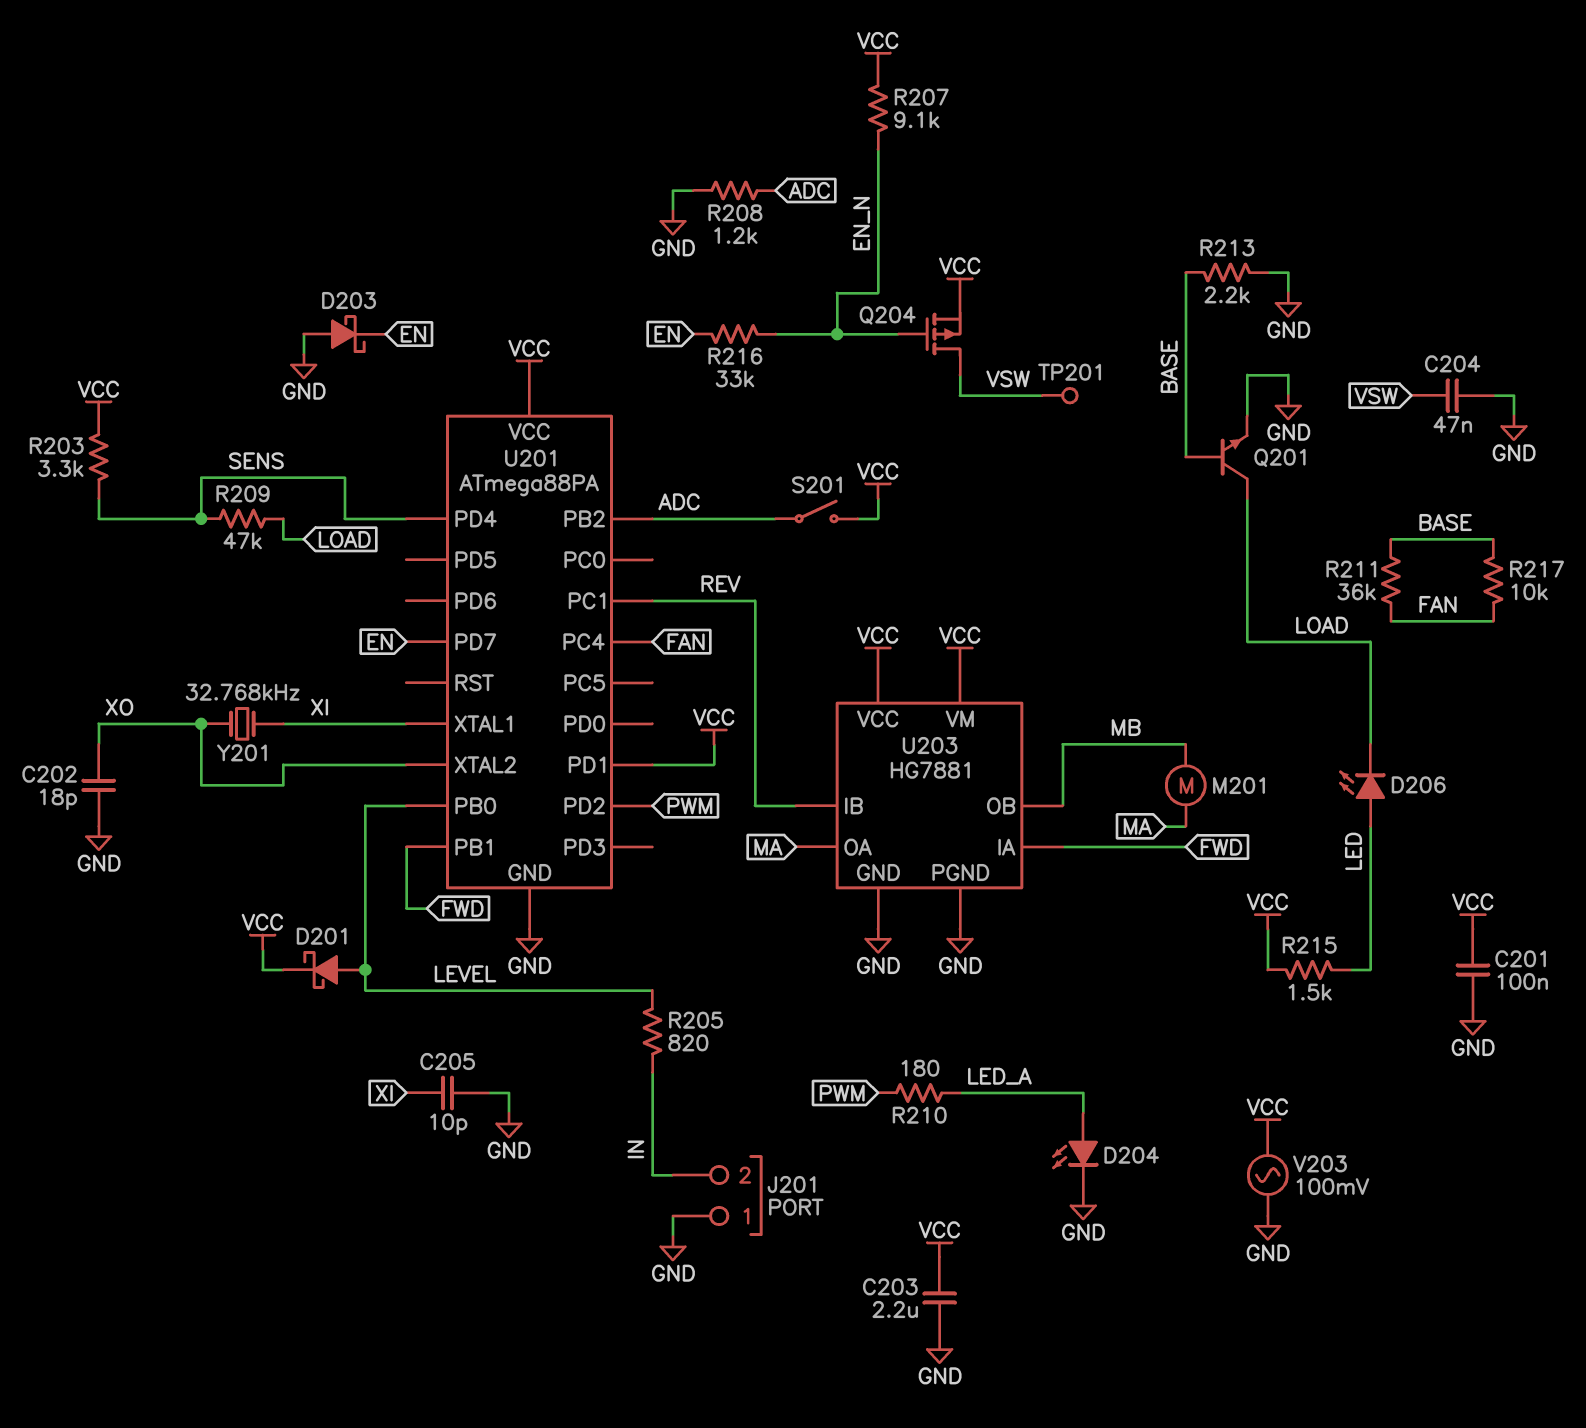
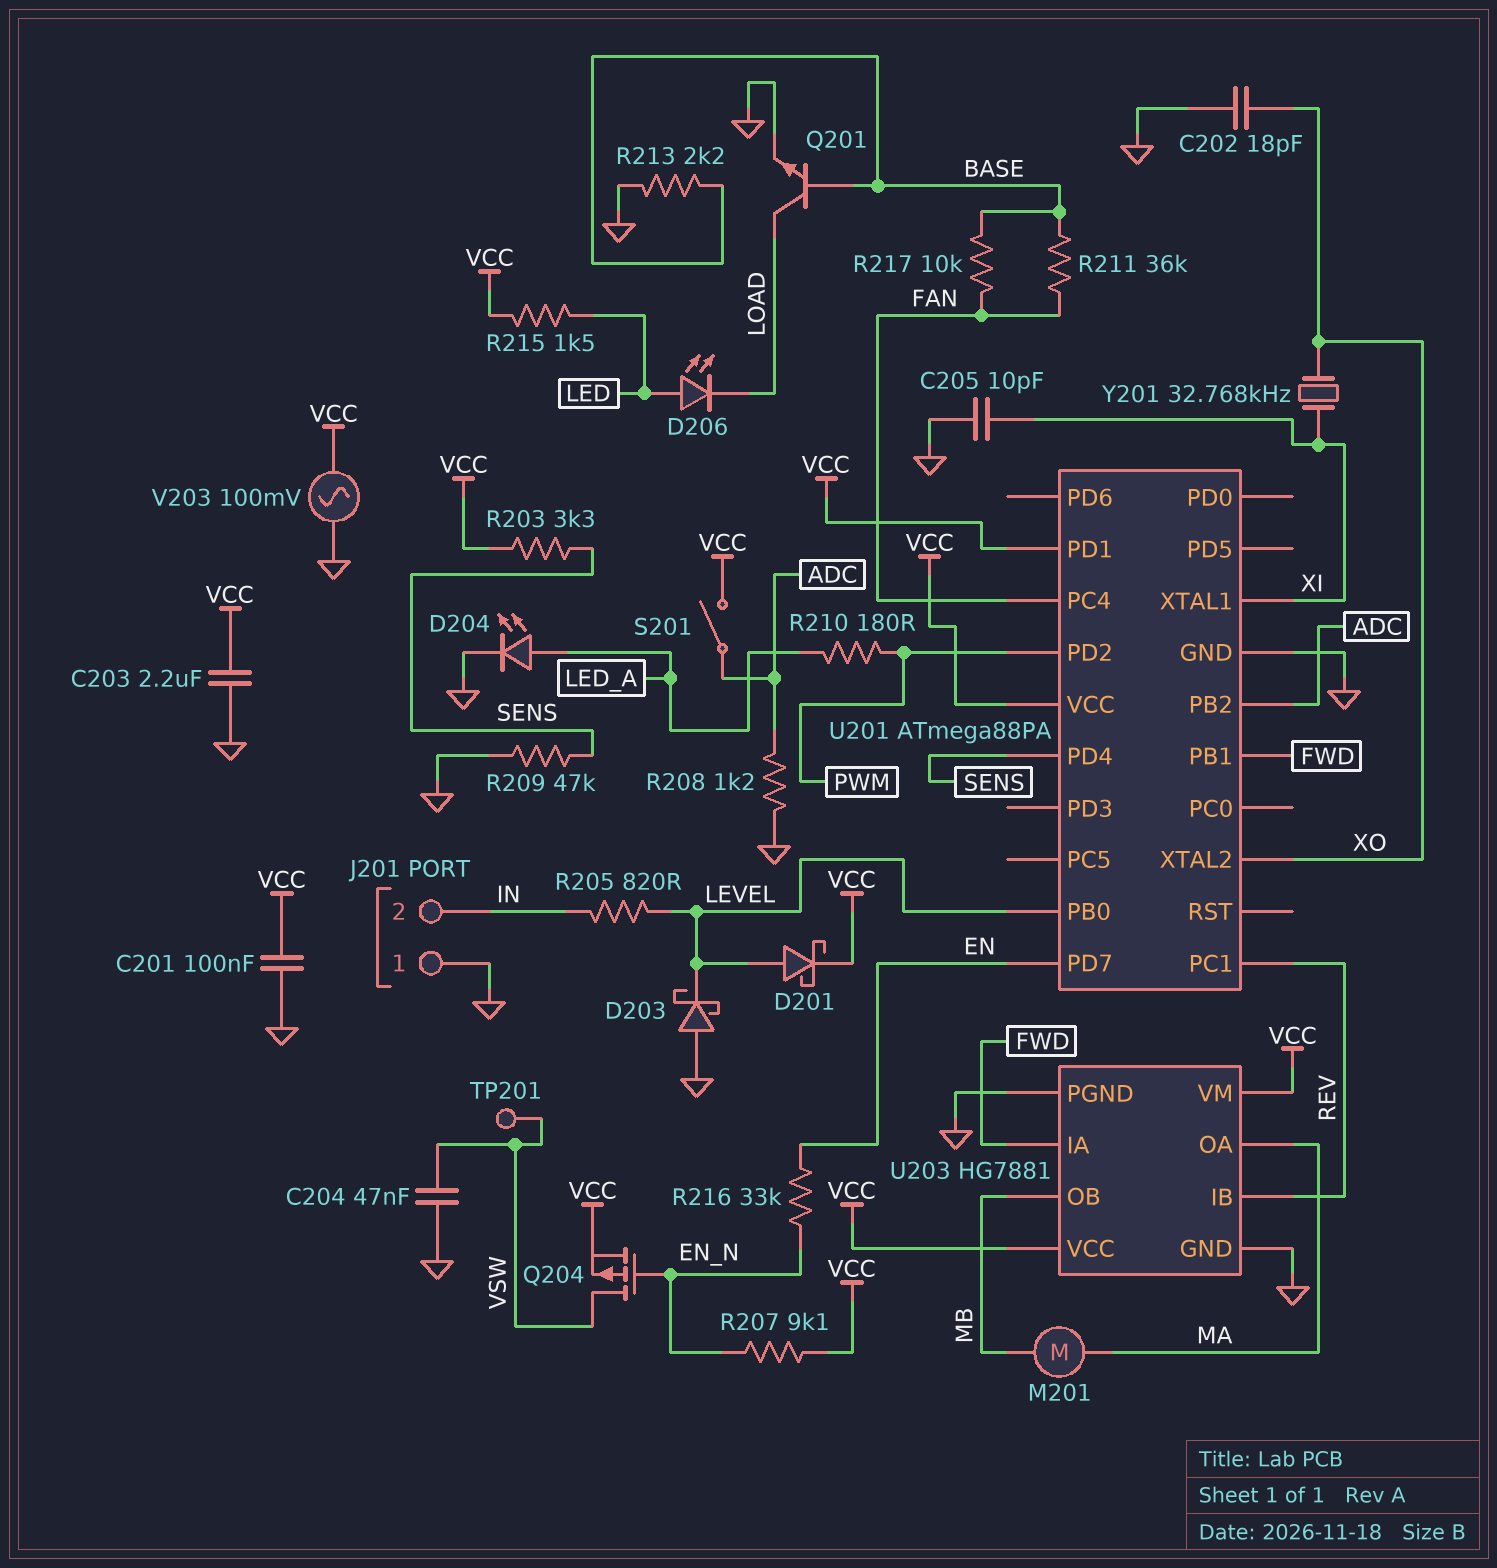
D203: schottky (A GND, K EN) -> schottky (A GND, K LEVEL)
R209: 47k (LOAD, SENS) -> 47k (GND, SENS)

